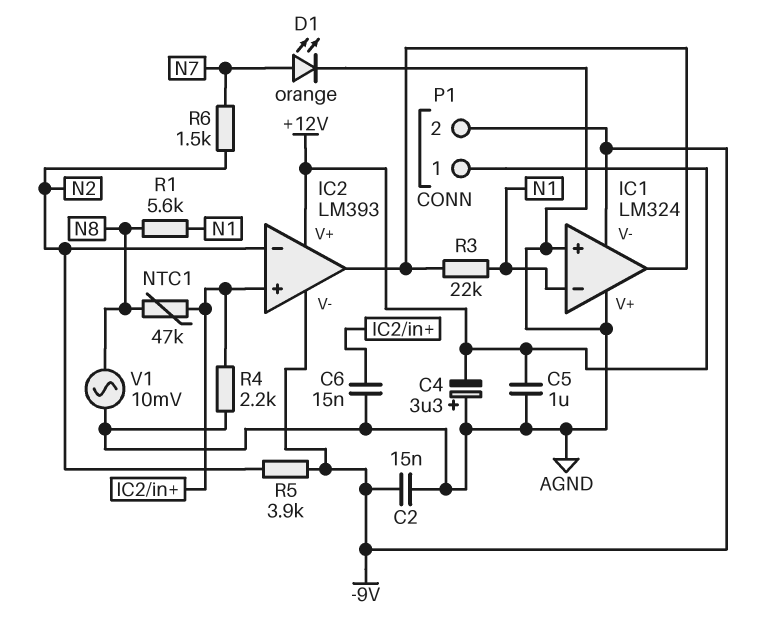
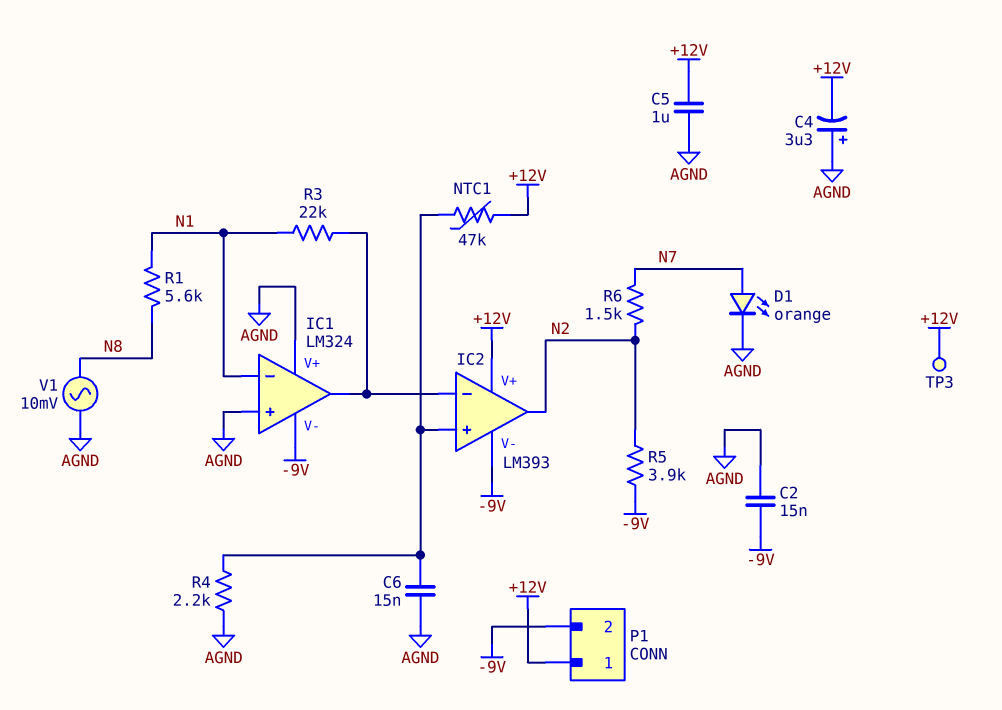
IC2 pin in-: N2 -> IC1/out
IC2 pin out: IC1/out -> N2
NTC1: 47k (IC2/in+, N8) -> 47k (+12V, IC2/in+)
TP3: none -> test point (+12V)

